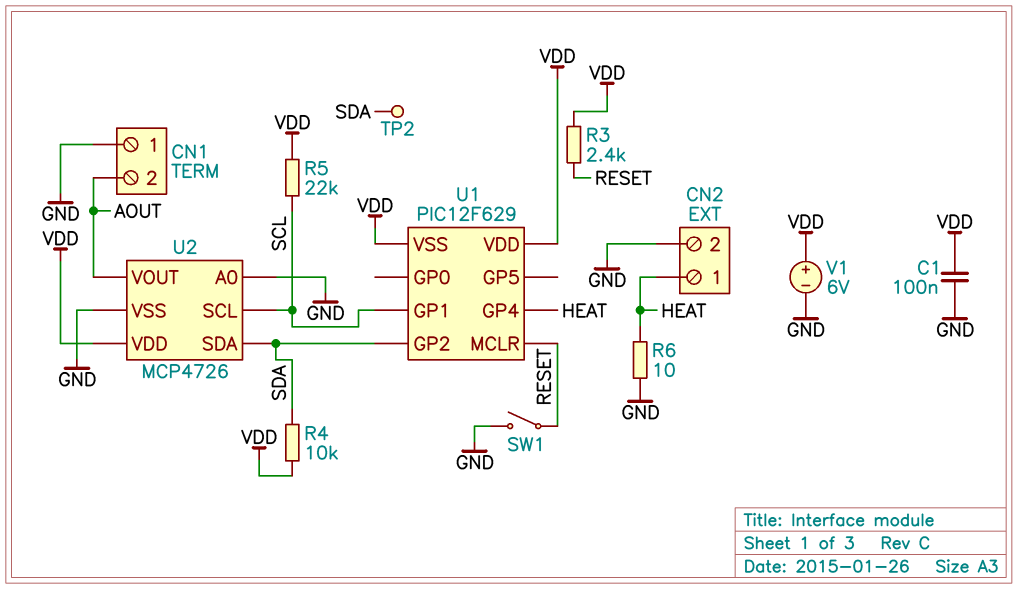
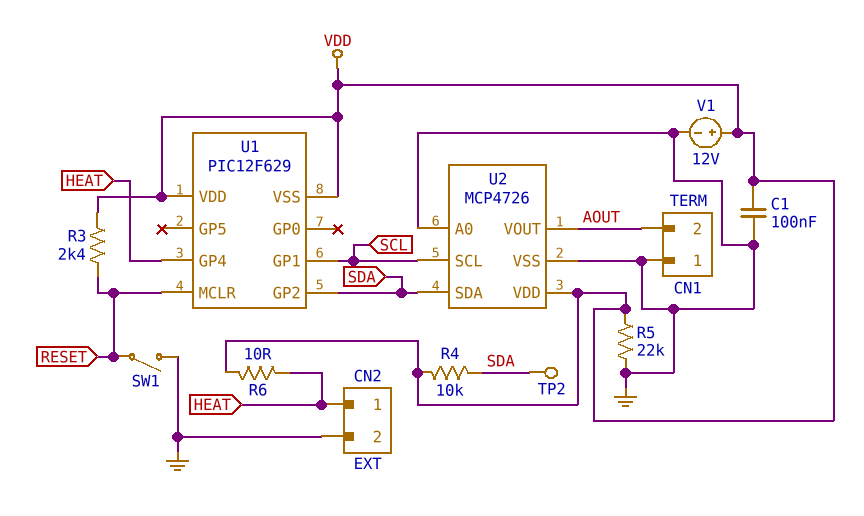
R5: 22k (SCL, VDD) -> 22k (GND, VDD)
R6: 10 (GND, HEAT) -> 10 (HEAT, VDD)
V1: 6V (plus VDD, minus GND) -> 12V (plus VDD, minus GND)

